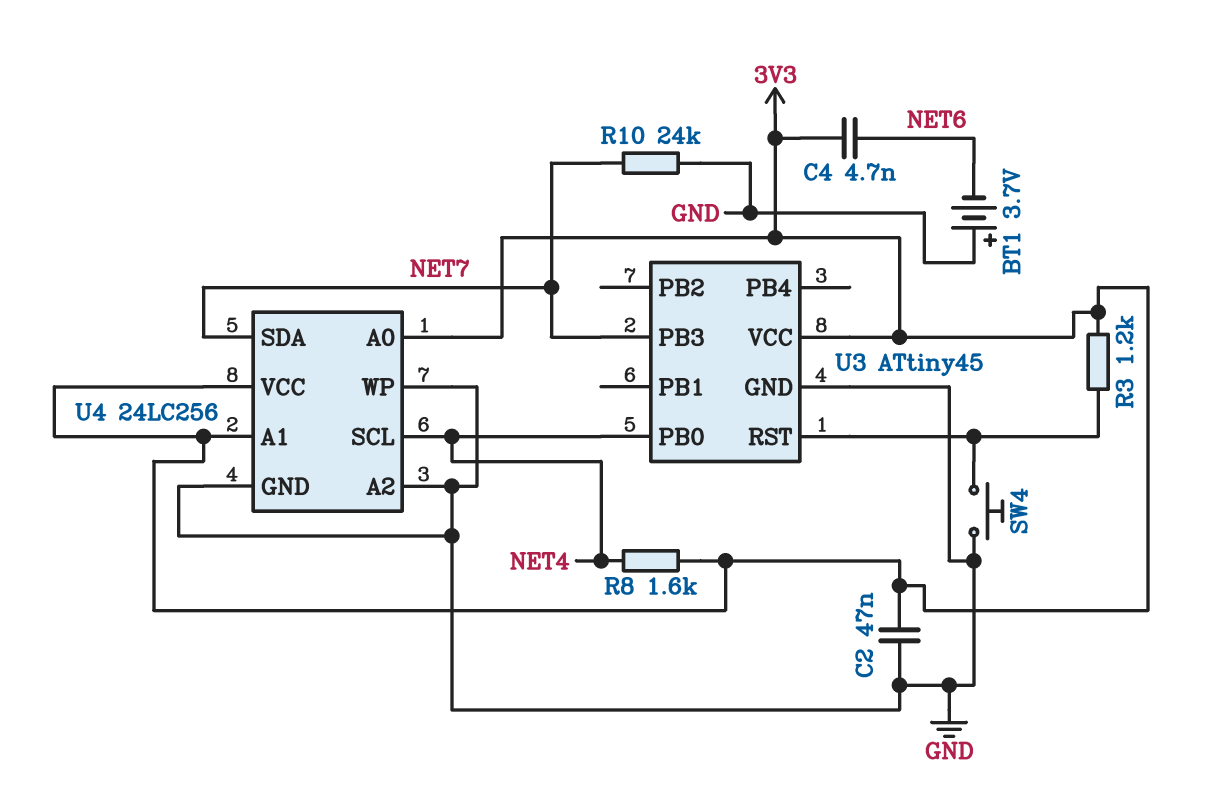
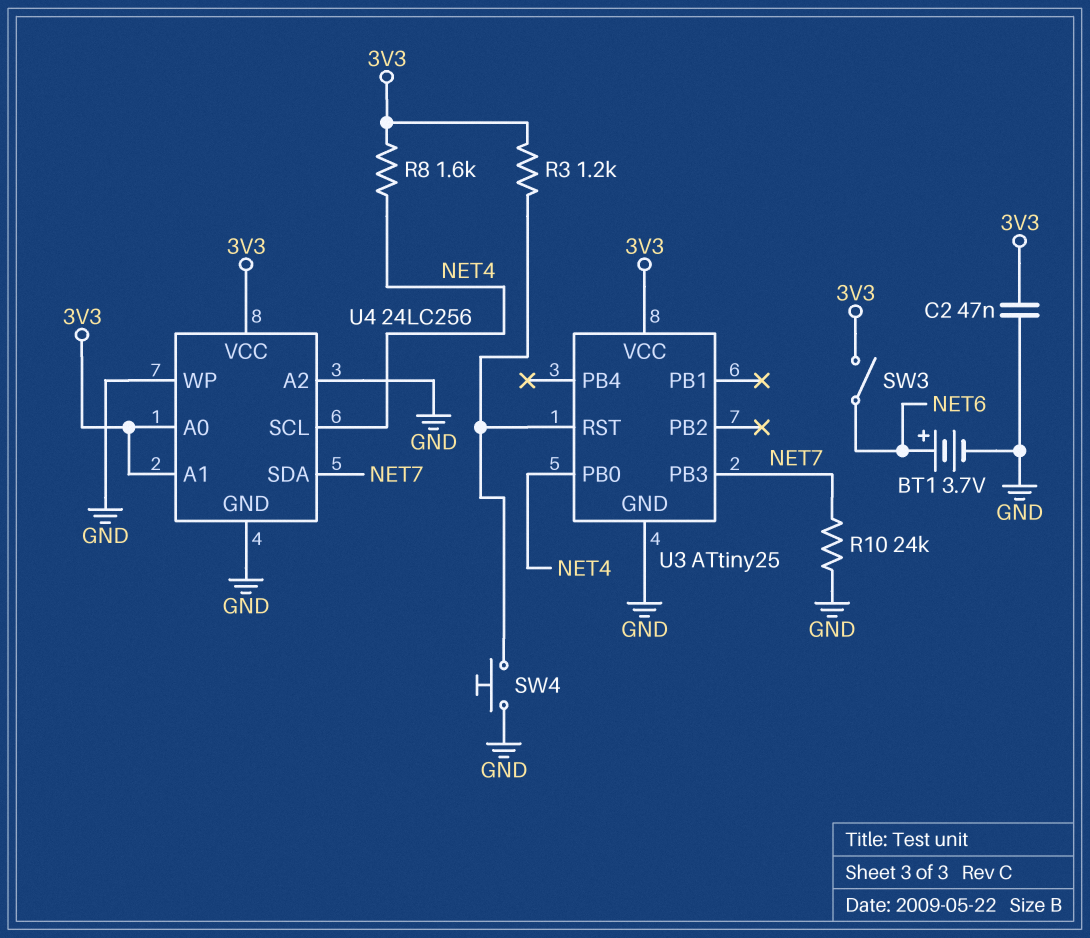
BT1: 3.7V (plus GND, minus NET6) -> 3.7V (plus NET6, minus GND)
C4: 4.7nF (3V3, NET6) -> none
SW3: none -> switch (3V3, NET6)
U3: ATtiny45 -> ATtiny25

